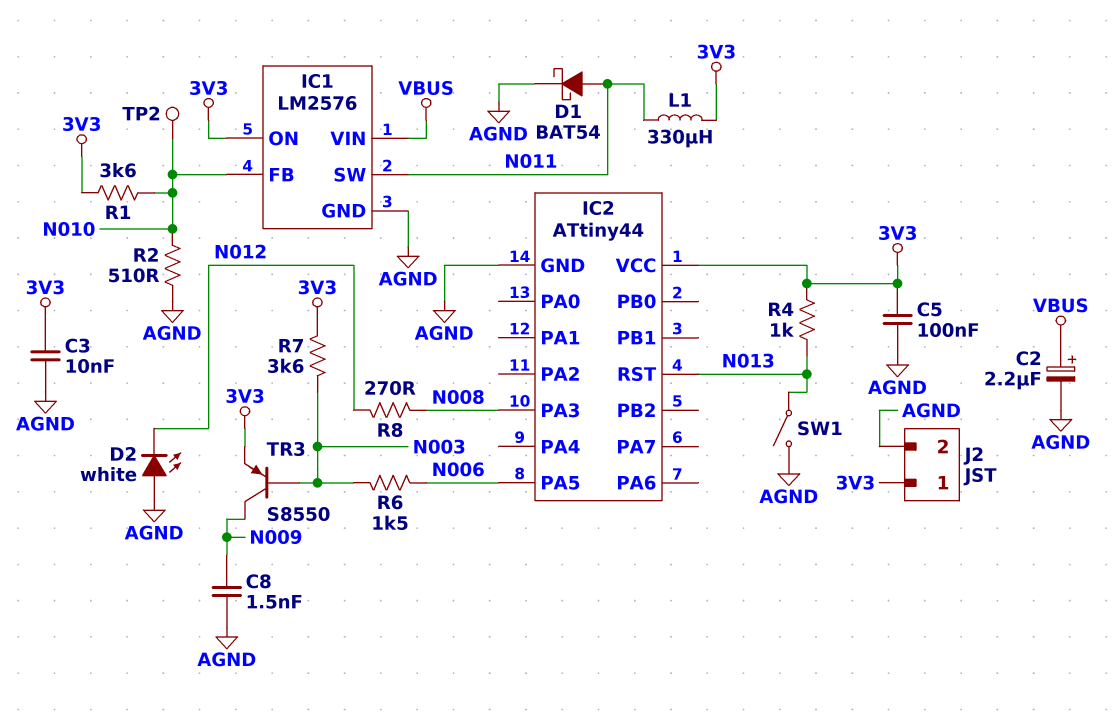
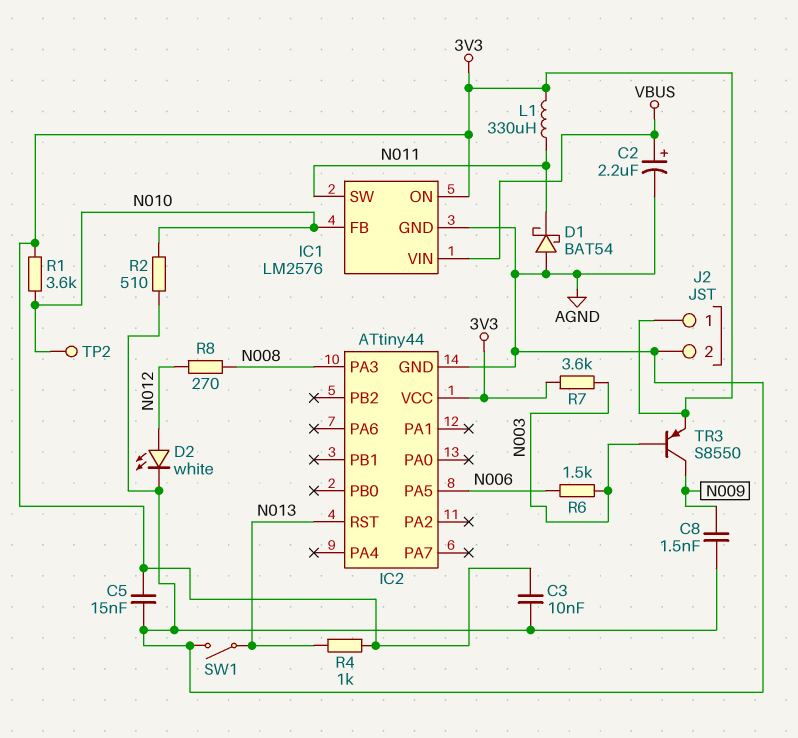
C5: 100nF (3V3, AGND) -> 15nF (3V3, AGND)
D1: schottky BAT54 (A N011, K AGND) -> schottky BAT54 (A AGND, K N011)
D2: LED white (A AGND, K N012) -> LED white (A N012, K AGND)

